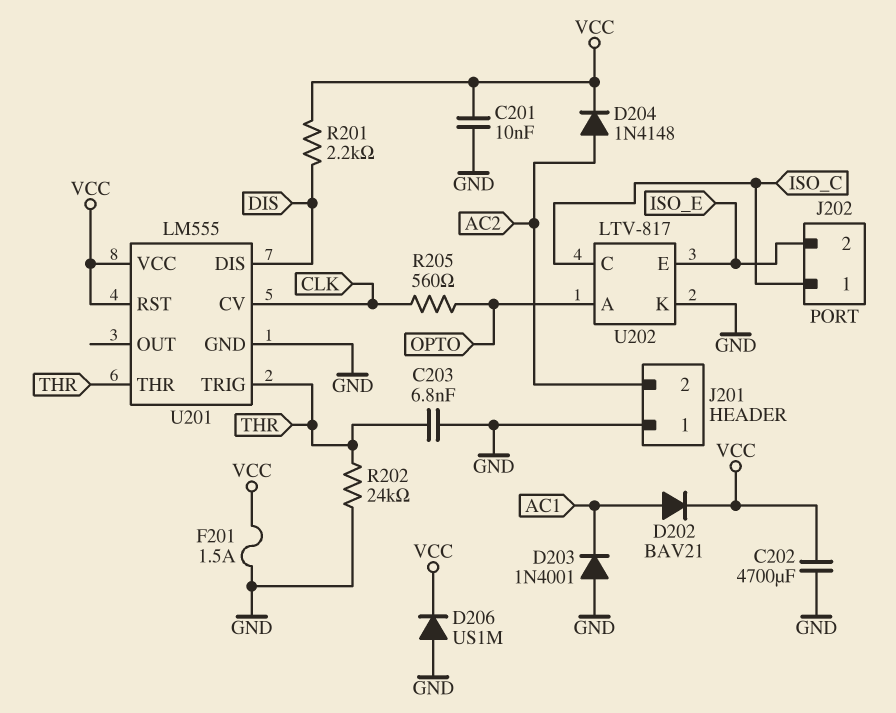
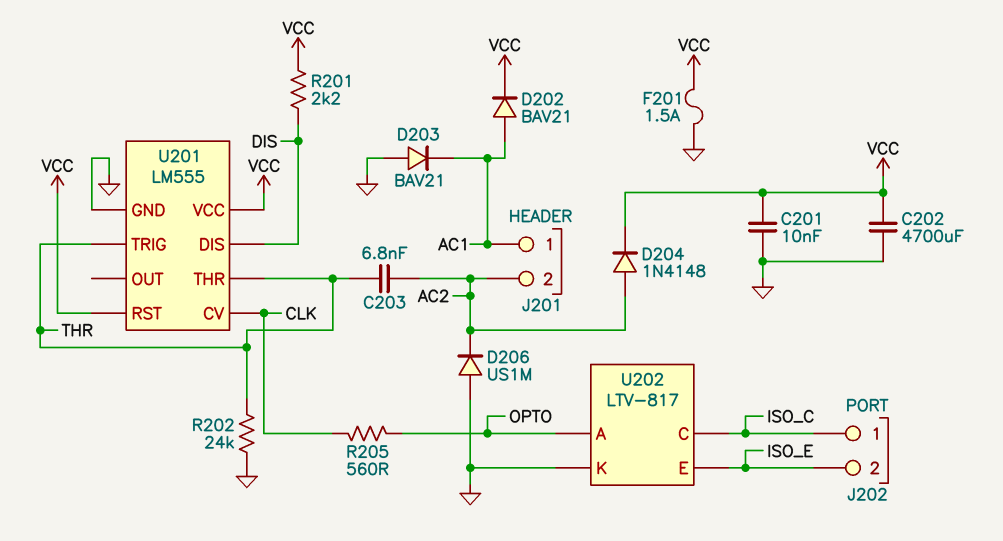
C203: 6.8nF (GND, THR) -> 6.8nF (AC2, THR)
D203: diode 1N4001 (A GND, K AC1) -> diode BAV21 (A GND, K AC1)
D206: diode US1M (A GND, K VCC) -> diode US1M (A GND, K AC2)
J201 pin 1: GND -> AC1

